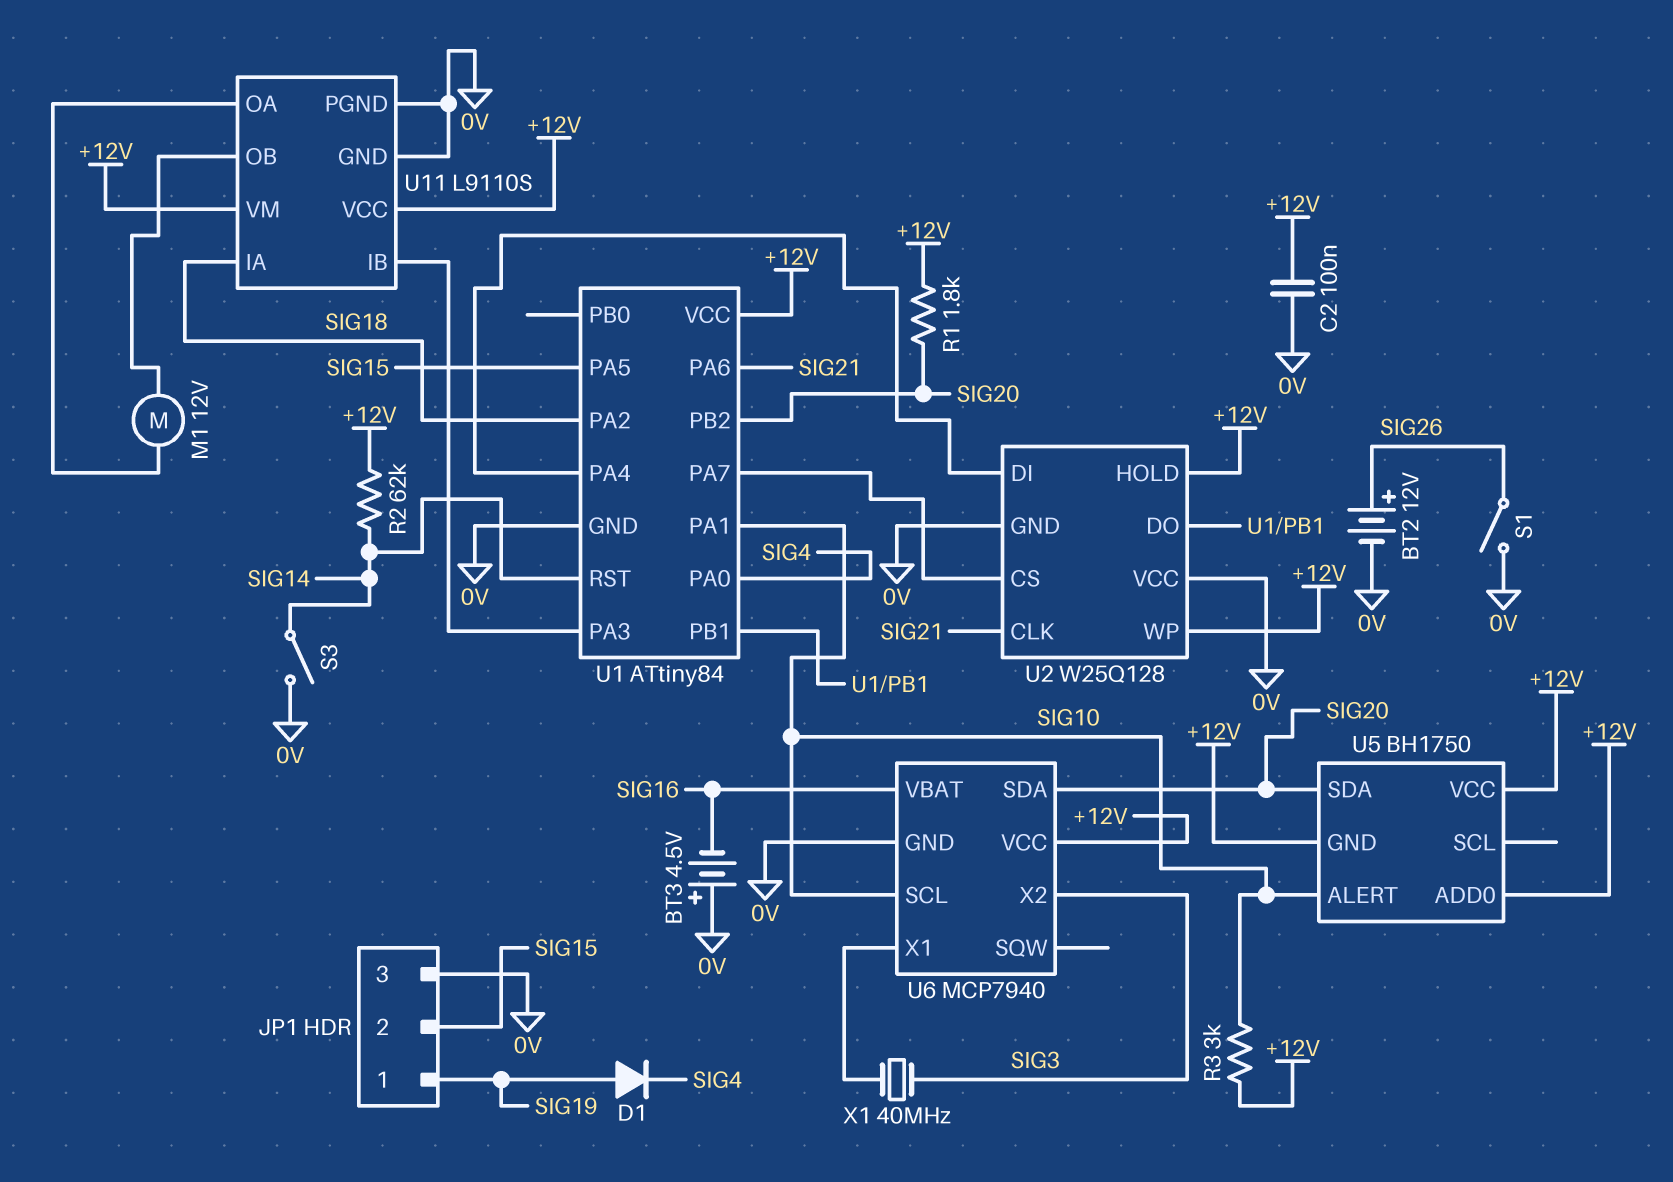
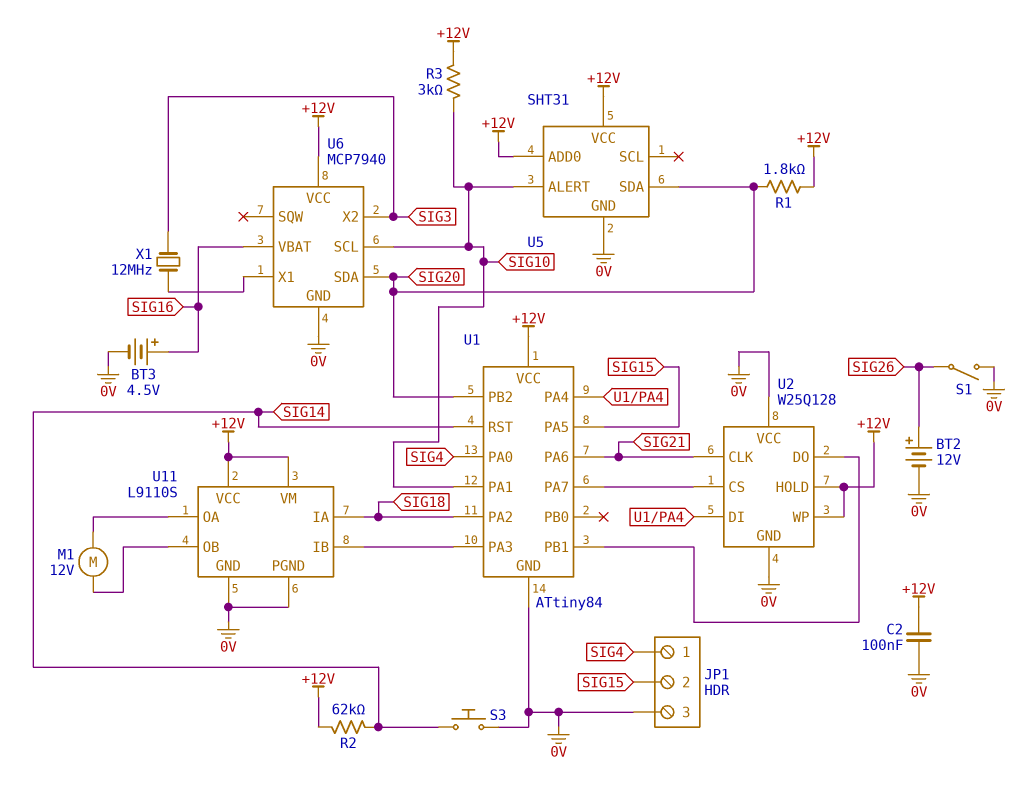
BT3: 4.5V (plus 0V, minus SIG16) -> 4.5V (plus SIG16, minus 0V)
D1: diode (A SIG19, K SIG4) -> none
JP1 pin 1: SIG19 -> SIG4
S3: switch (0V, SIG14) -> button (0V, SIG14)
U5: BH1750 -> SHT31
U5 pin GND: +12V -> 0V
X1: 40MHz (SIG3, U6/X1) -> 12MHz (SIG3, U6/X1)

